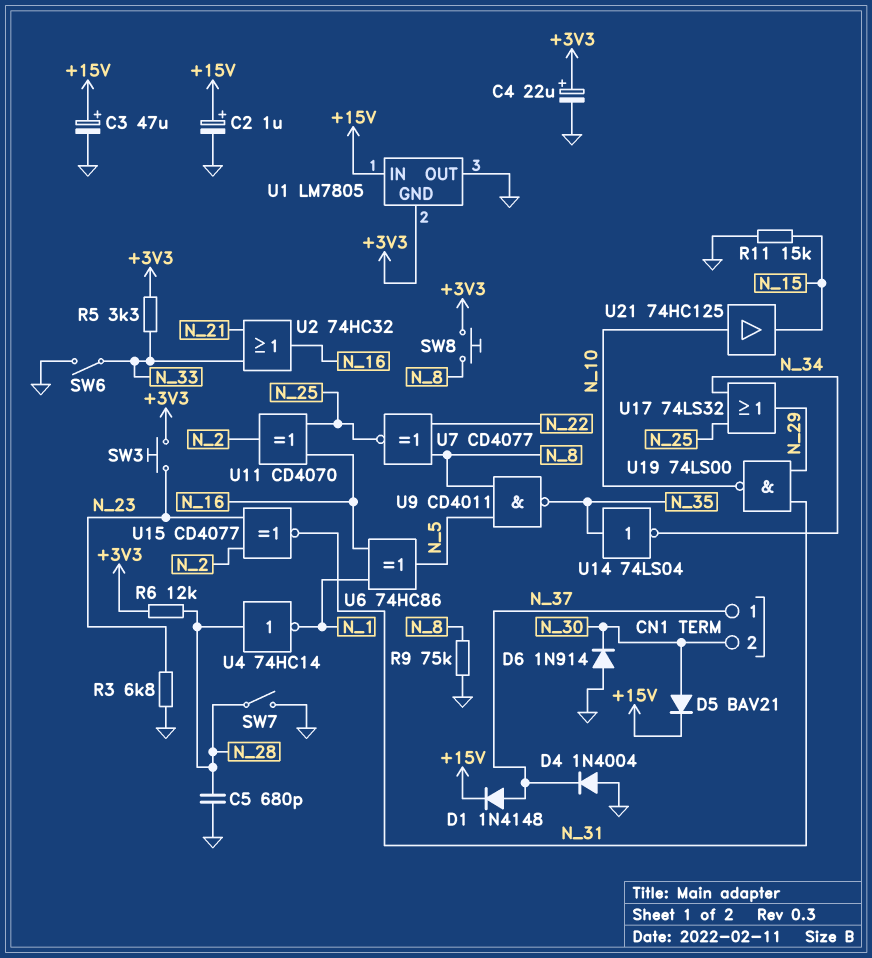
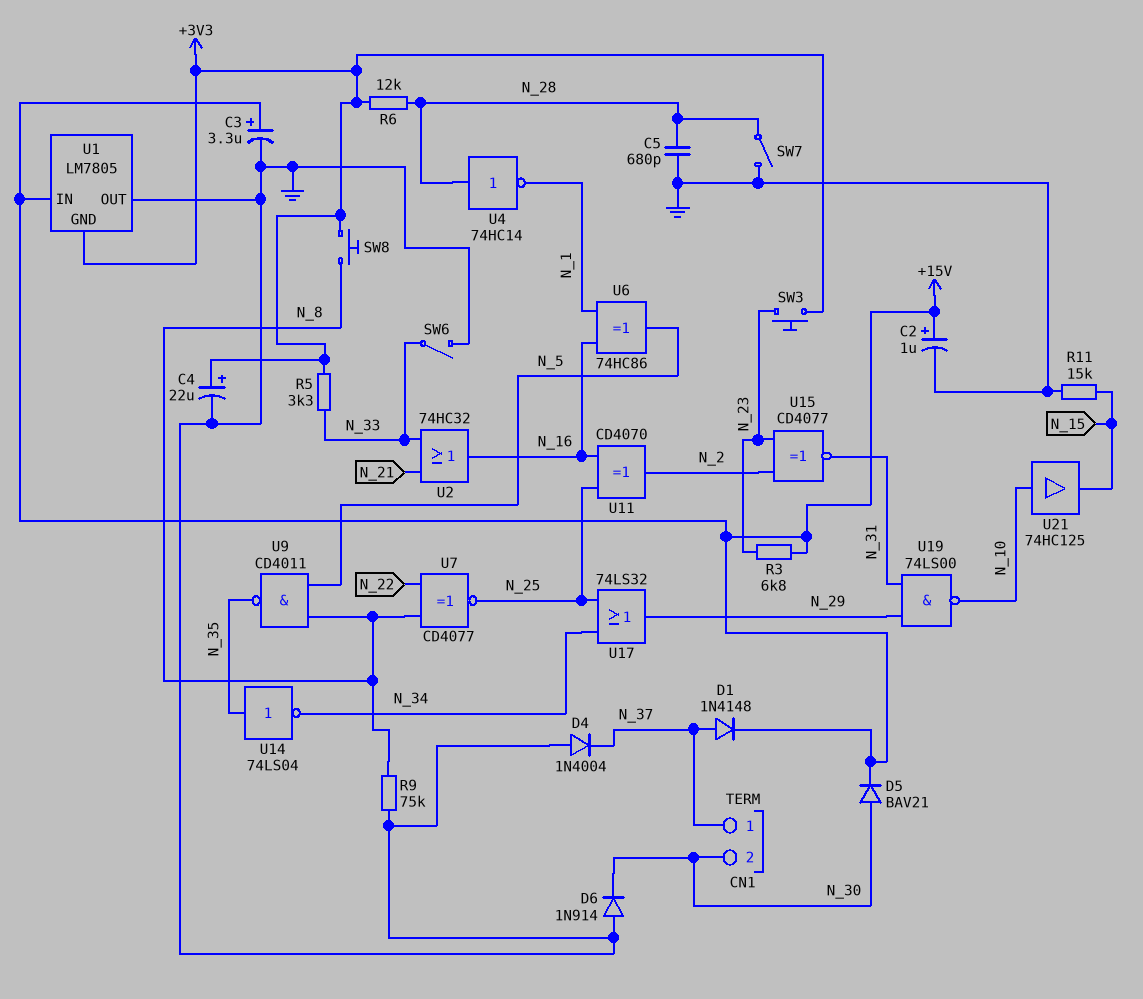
C3: 47uF (plus +15V, minus GND) -> 3.3uF (plus +15V, minus GND)
R3: 6.8k (GND, N_23) -> 6.8k (+15V, N_23)

